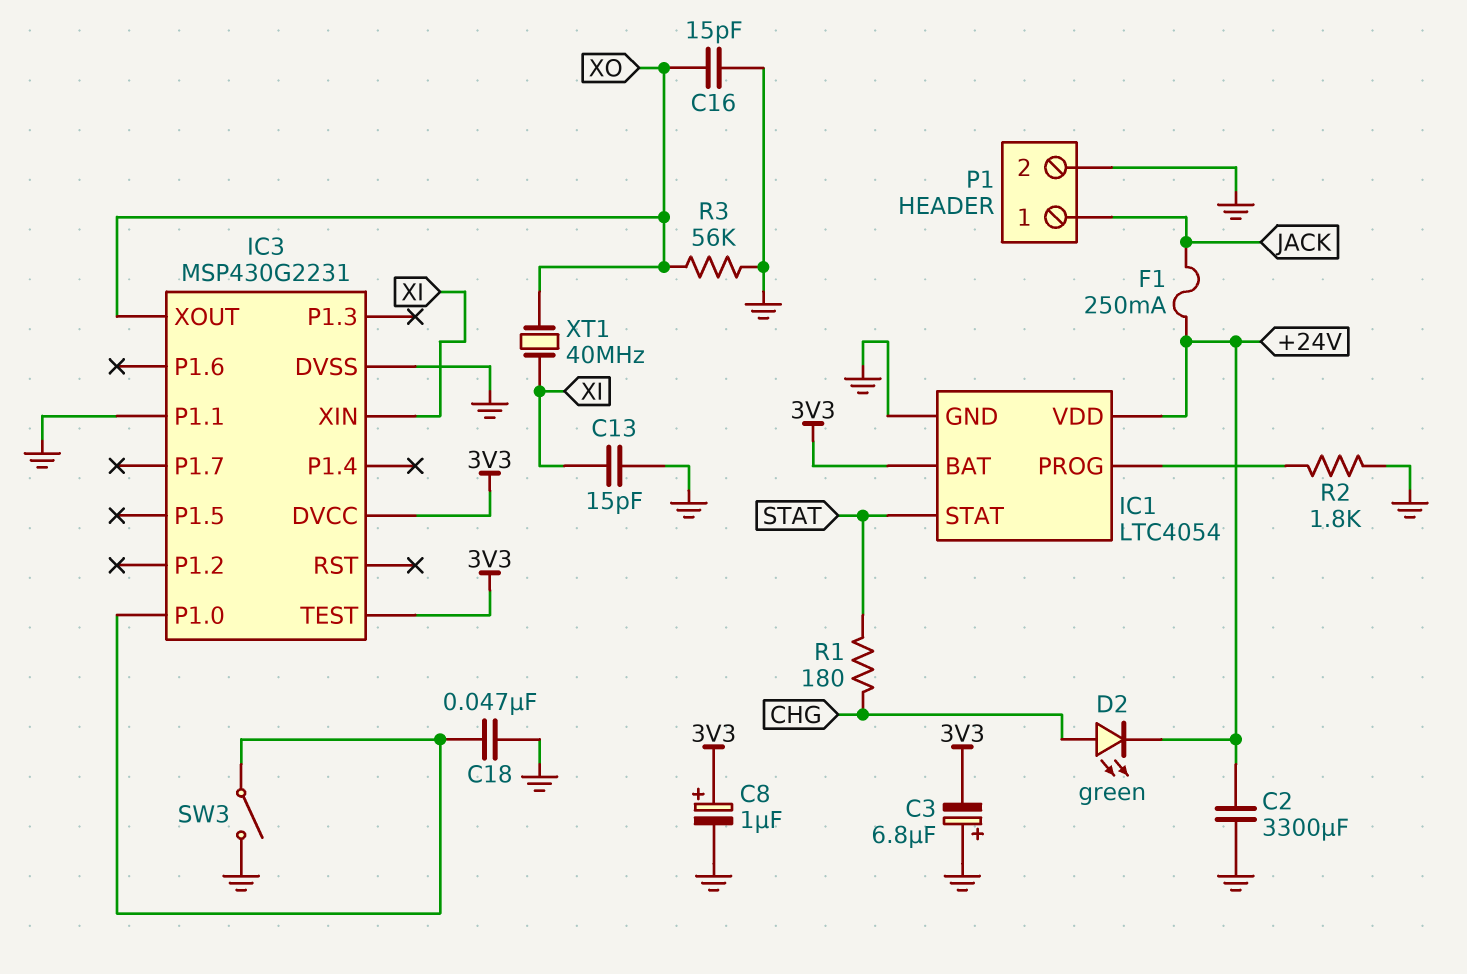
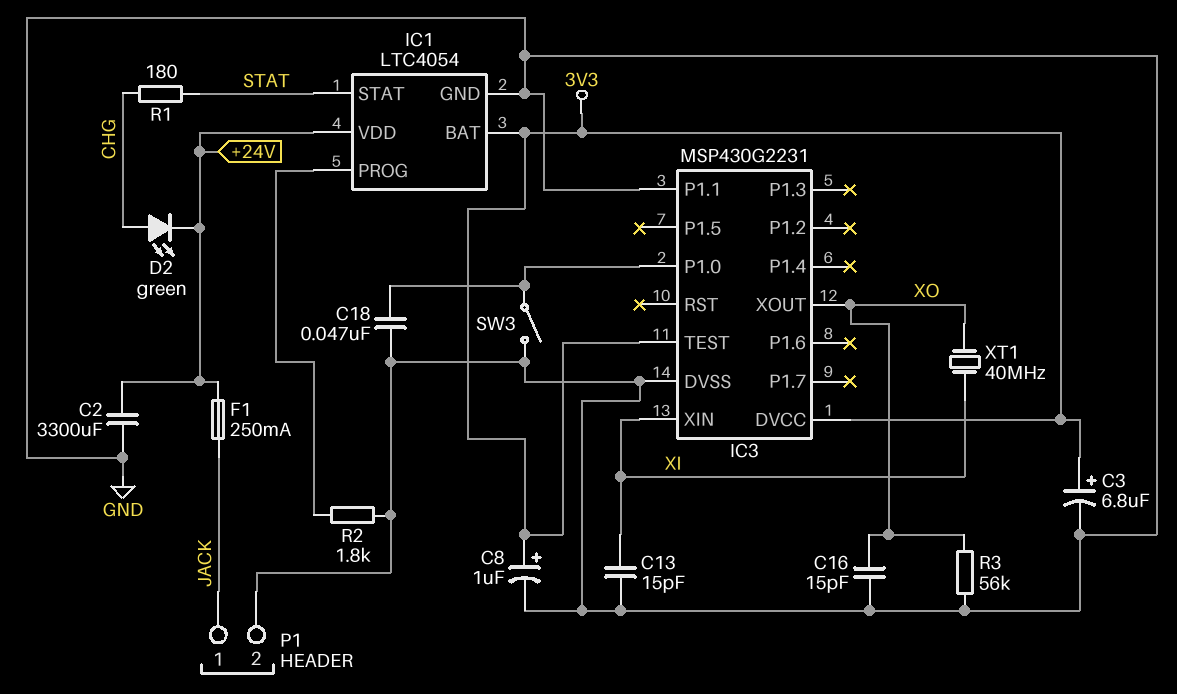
C3: 6.8uF (plus GND, minus 3V3) -> 6.8uF (plus 3V3, minus GND)

